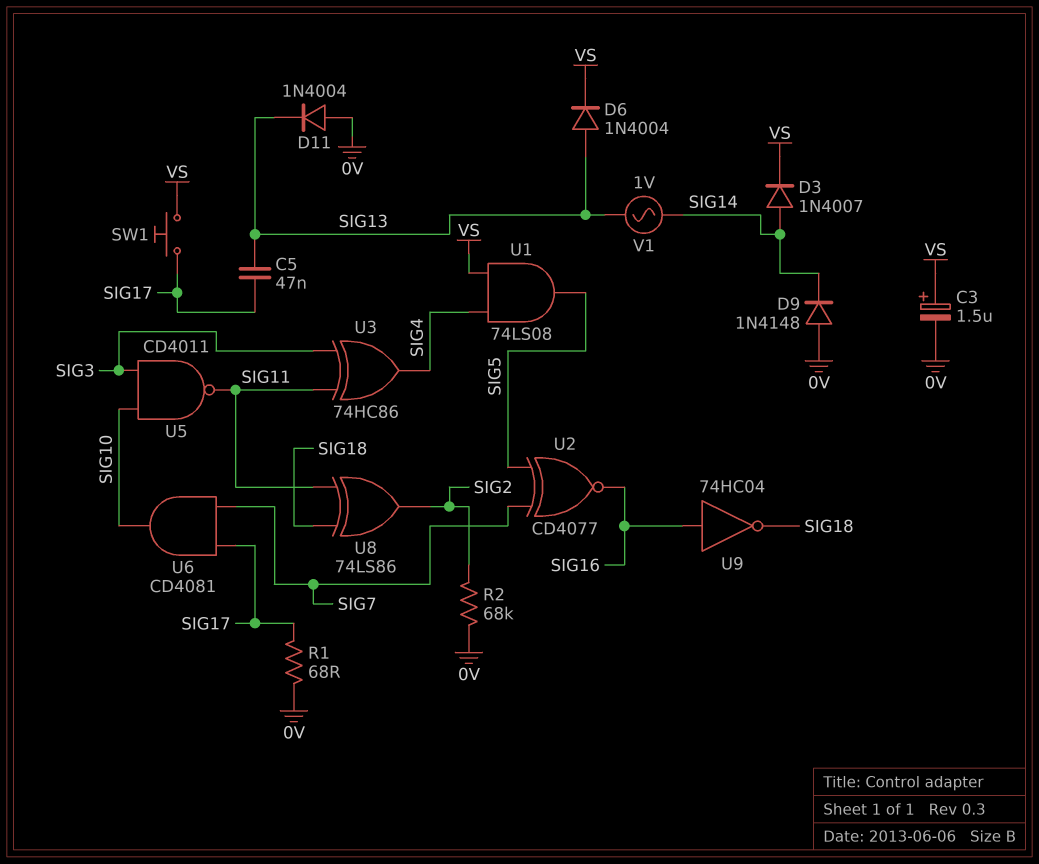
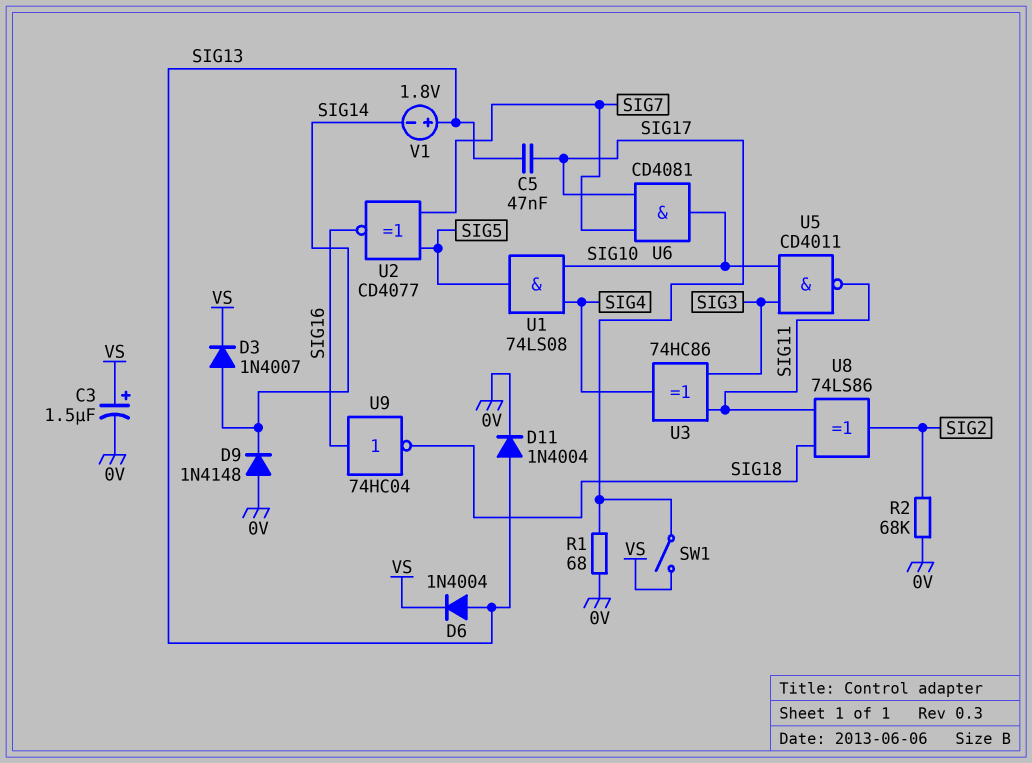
D11: diode 1N4004 (A 0V, K SIG13) -> diode 1N4004 (A SIG13, K 0V)
SW1: button (SIG17, VS) -> switch (SIG17, VS)
U1: AND 74LS08 (in SIG4, in VS, out SIG5) -> AND 74LS08 (in SIG4, in SIG10, out SIG5)
V1: AC 1V (SIG13, SIG14) -> 1.8V (plus SIG13, minus SIG14)

